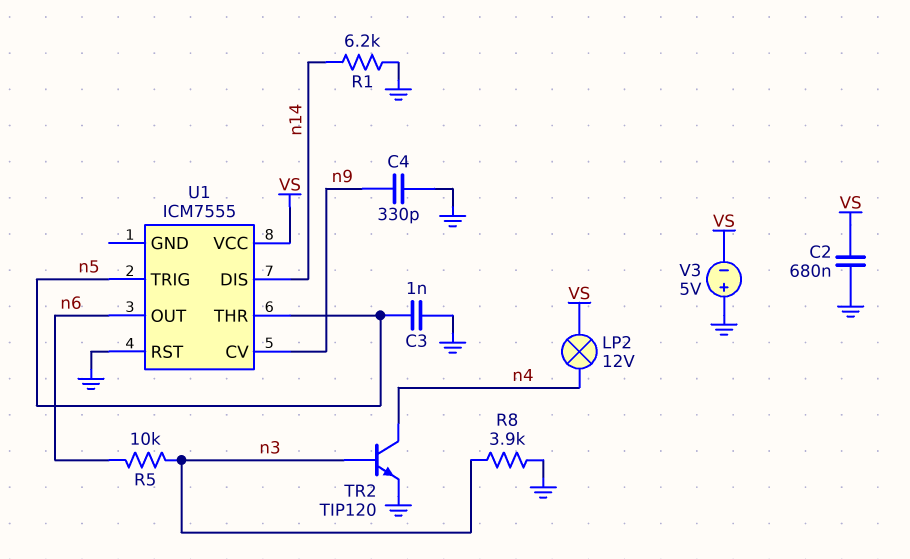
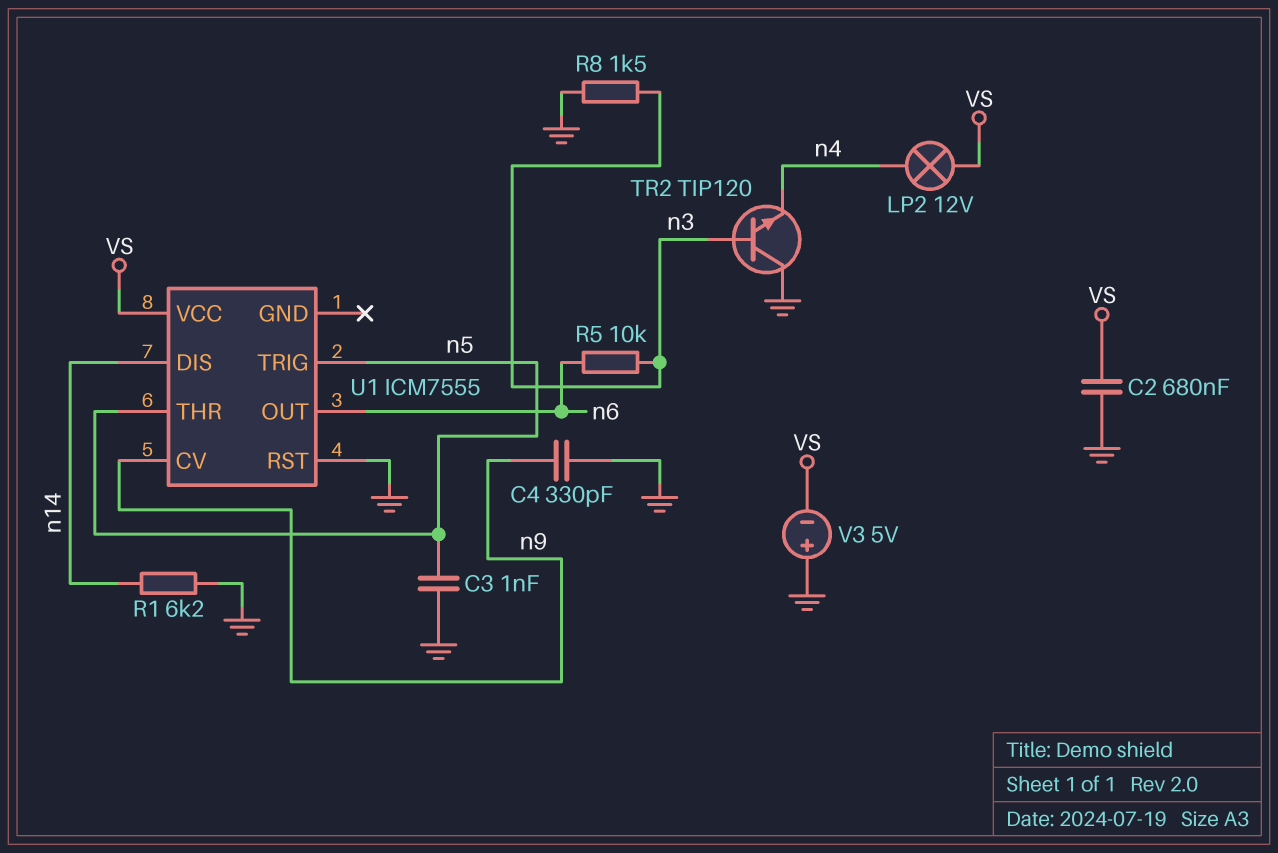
R8: 3.9k (GND, n3) -> 1.5k (GND, n3)
TR2: NPN TIP120 (B n3, C n4, E GND) -> NPN TIP120 (B n3, C GND, E n4)

